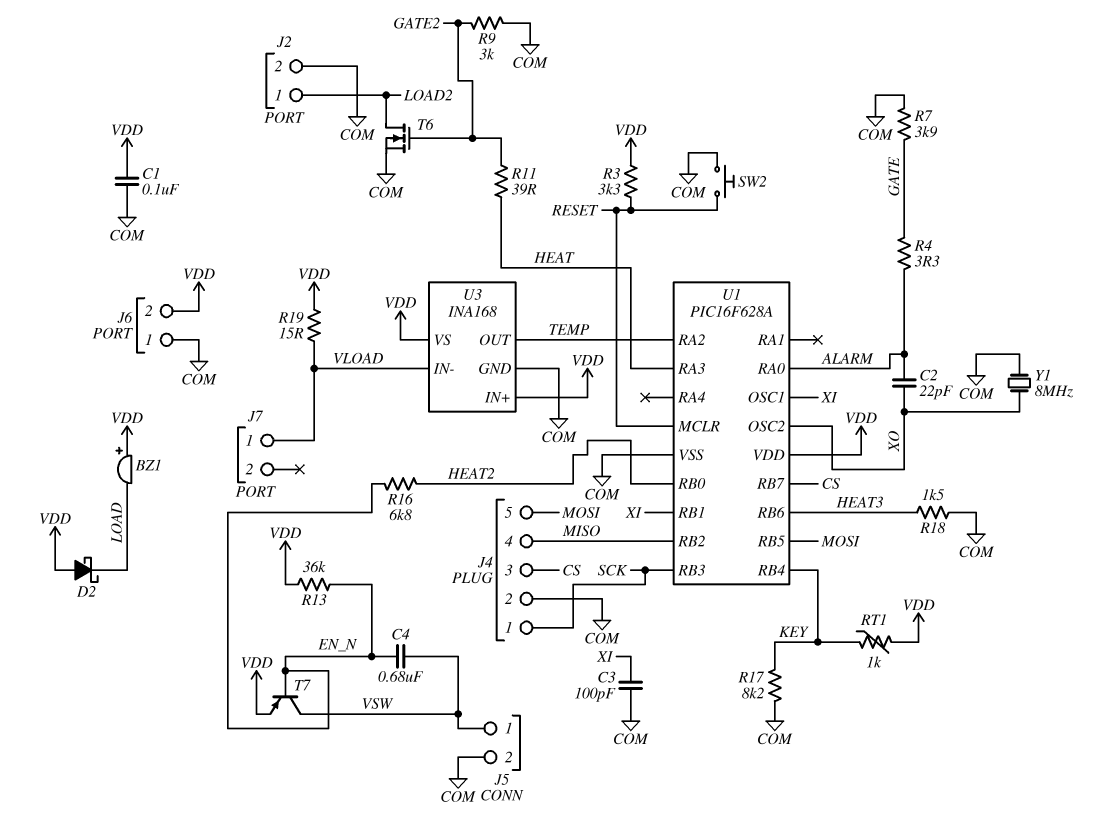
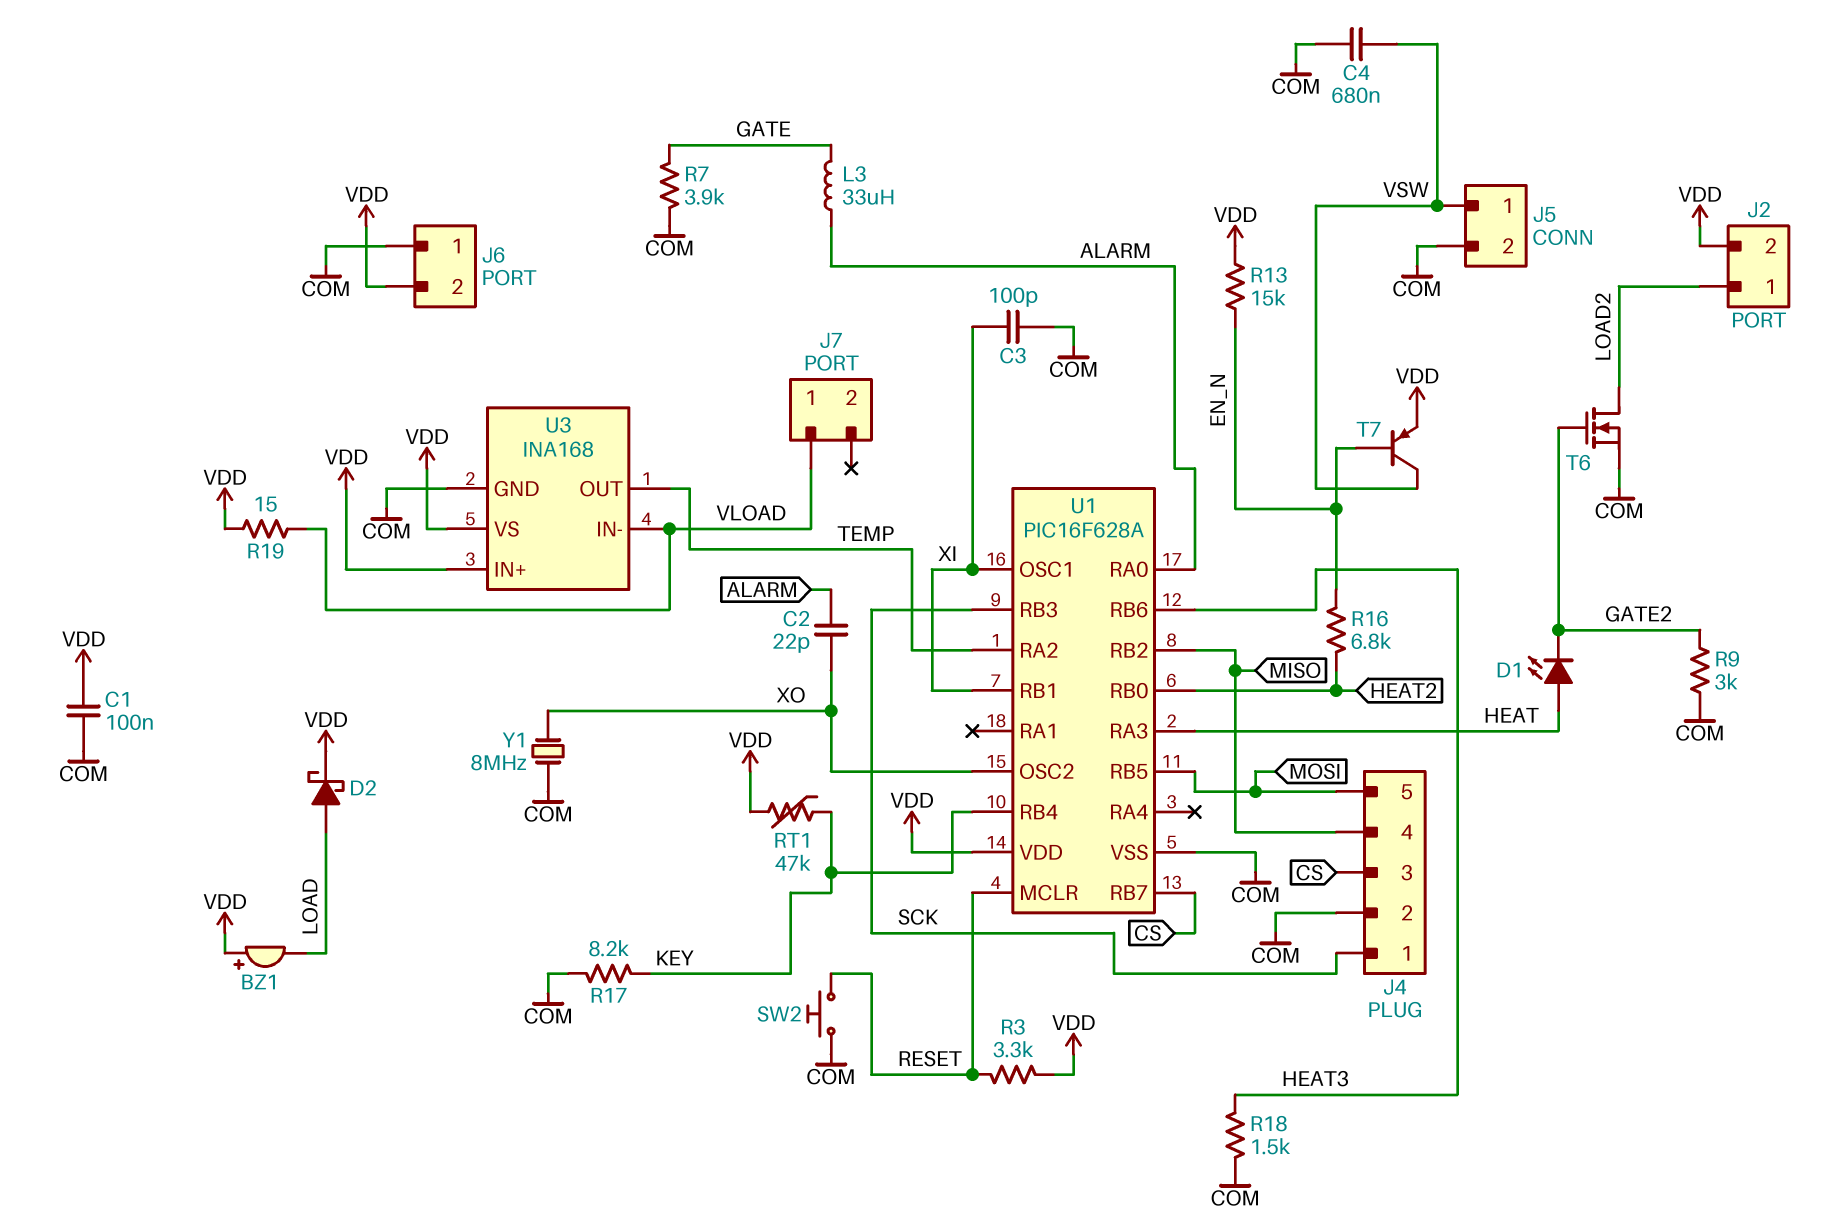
C4: 680nF (EN_N, VSW) -> 680nF (COM, VSW)
D1: none -> LED (A HEAT, K GATE2)
D2: schottky (A VDD, K LOAD) -> schottky (A LOAD, K VDD)
J2 pin 2: COM -> VDD
L3: none -> 33uH (ALARM, GATE)
R4: 3.3 (ALARM, GATE) -> none
R11: 39 (GATE2, HEAT) -> none
R13: 36k (EN_N, VDD) -> 15k (EN_N, VDD)
RT1: 1k (KEY, VDD) -> 47k (KEY, VDD)

